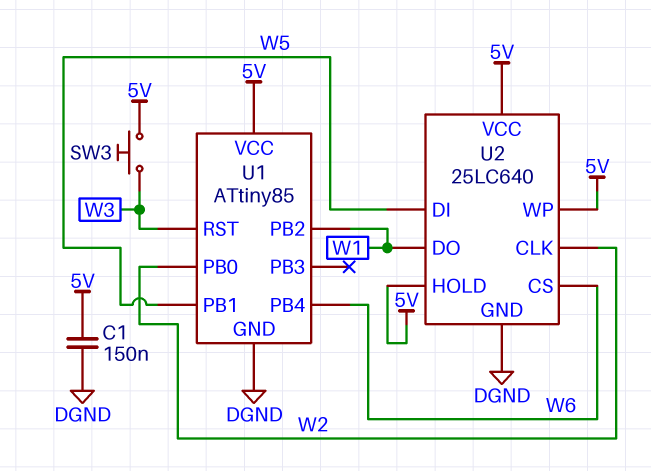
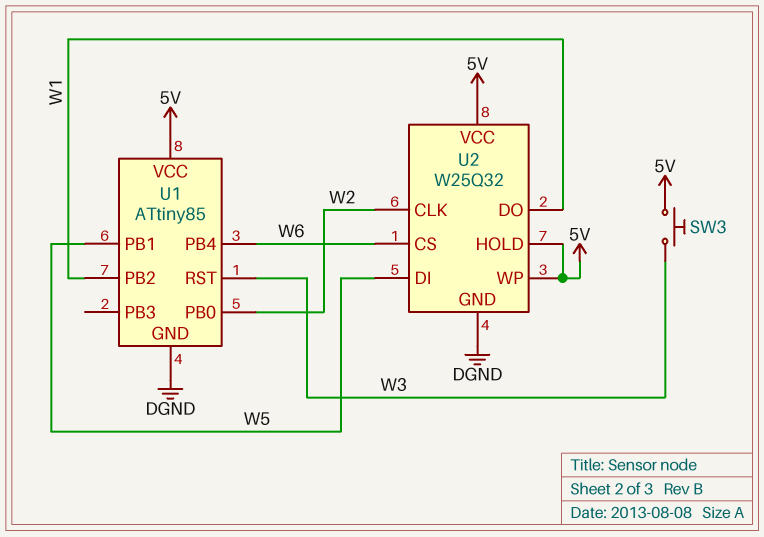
C1: 150nF (5V, DGND) -> none
U2: 25LC640 -> W25Q32

